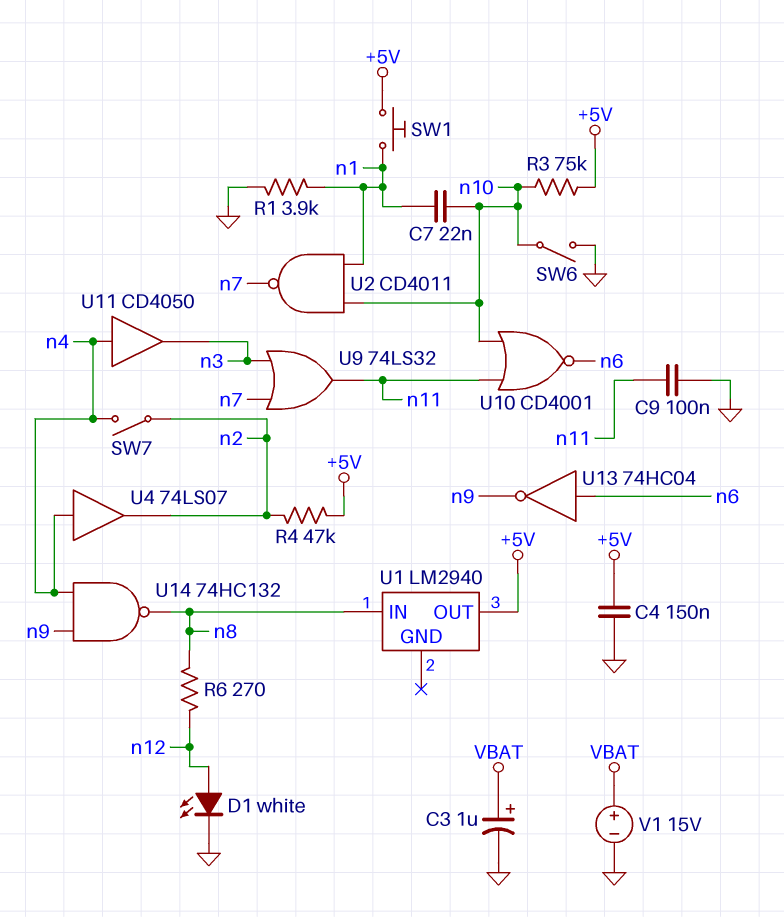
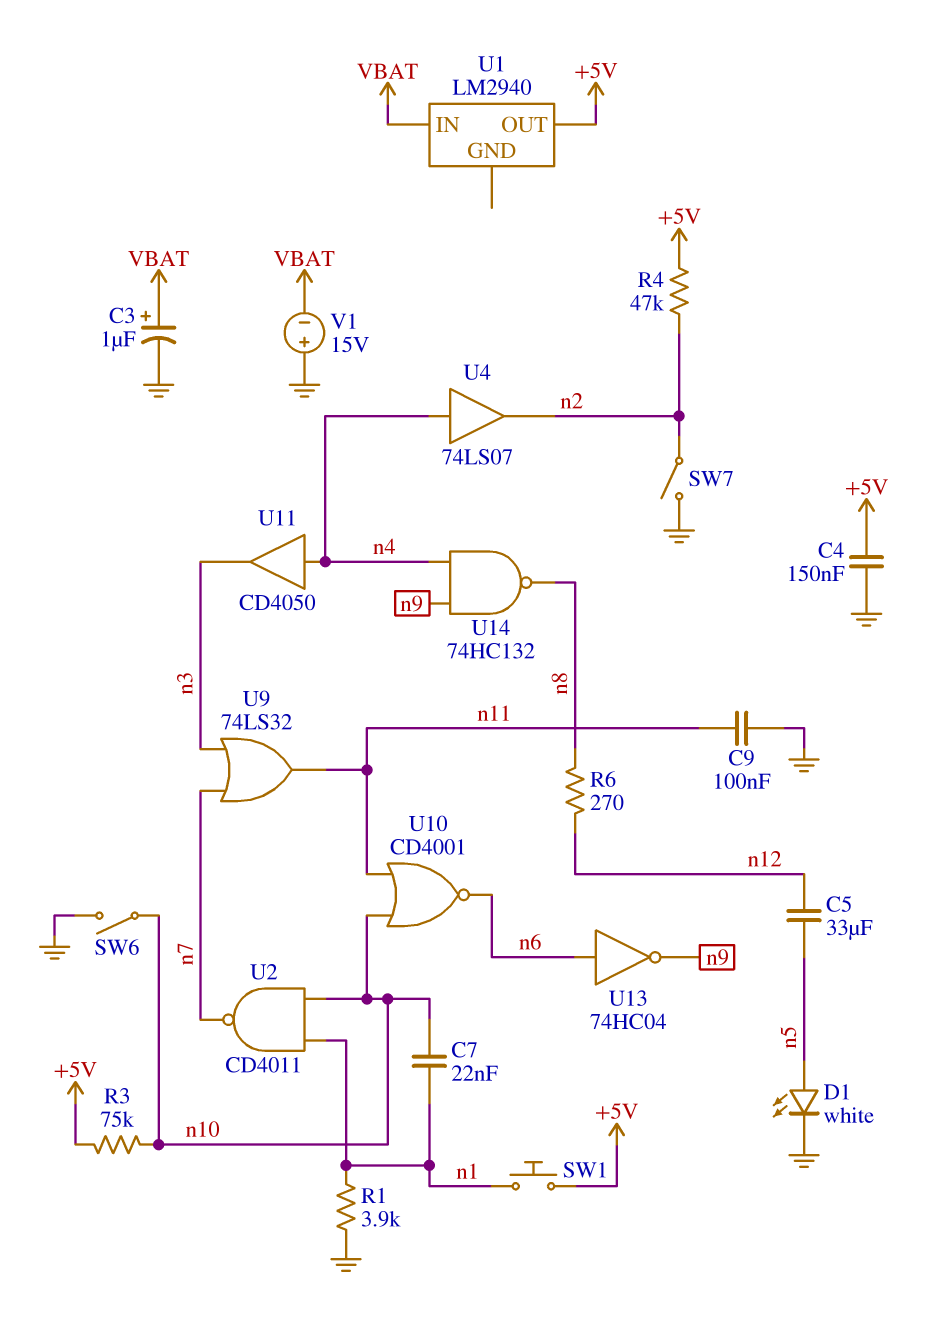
C5: none -> 33uF (n5, n12)
D1: LED white (A n12, K GND) -> LED white (A n5, K GND)
SW7: switch (n2, n4) -> switch (GND, n2)
U1 pin IN: n8 -> VBAT
V1: 15V (plus VBAT, minus GND) -> 15V (plus GND, minus VBAT)

